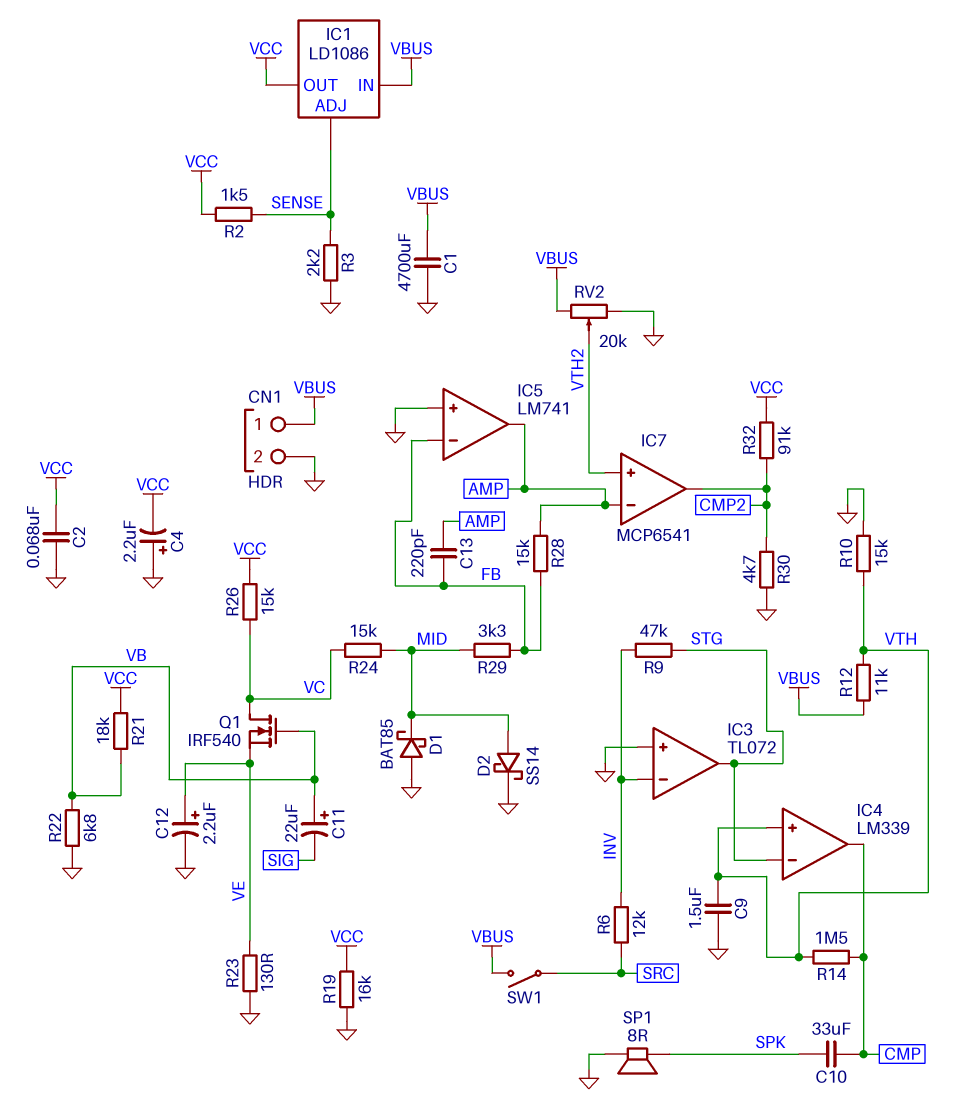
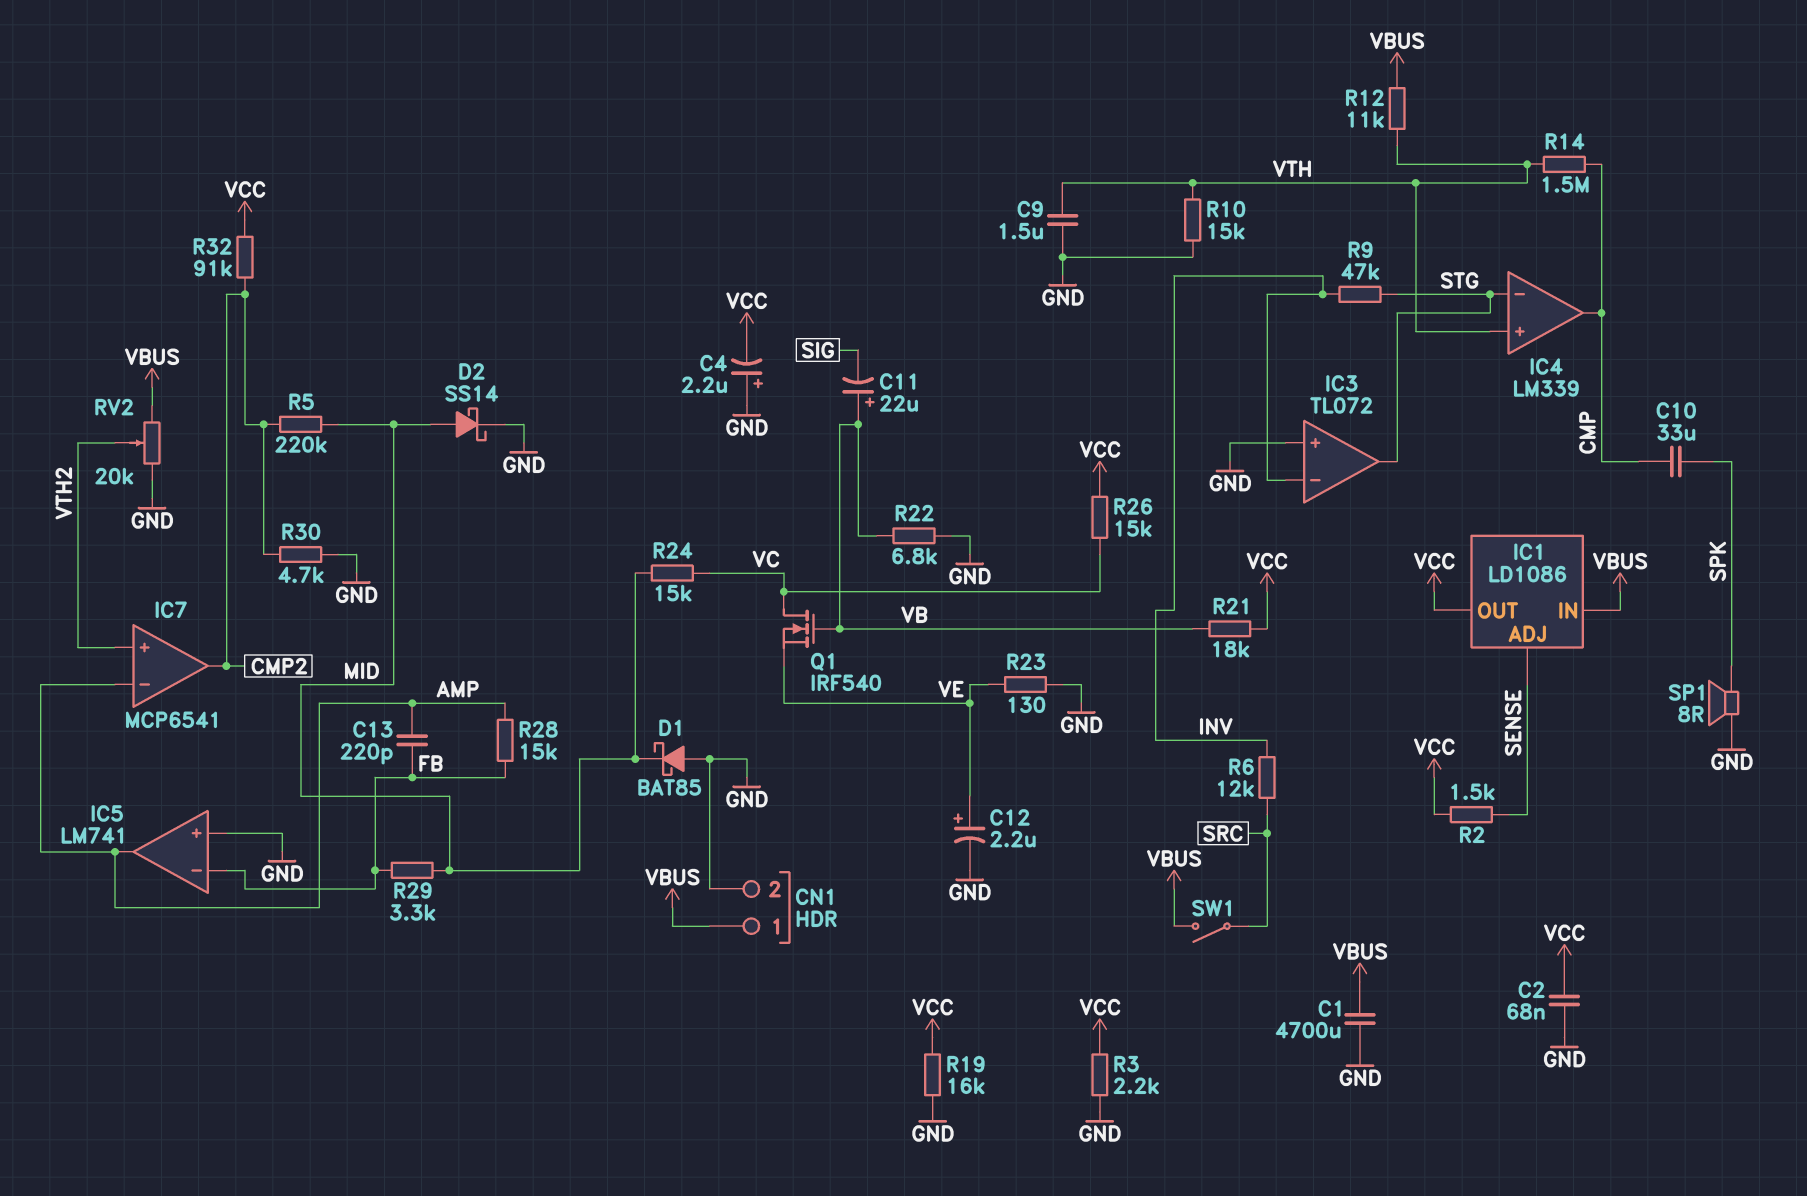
R3: 2.2k (GND, SENSE) -> 2.2k (GND, VCC)
R5: none -> 220k (CMP2, MID)

